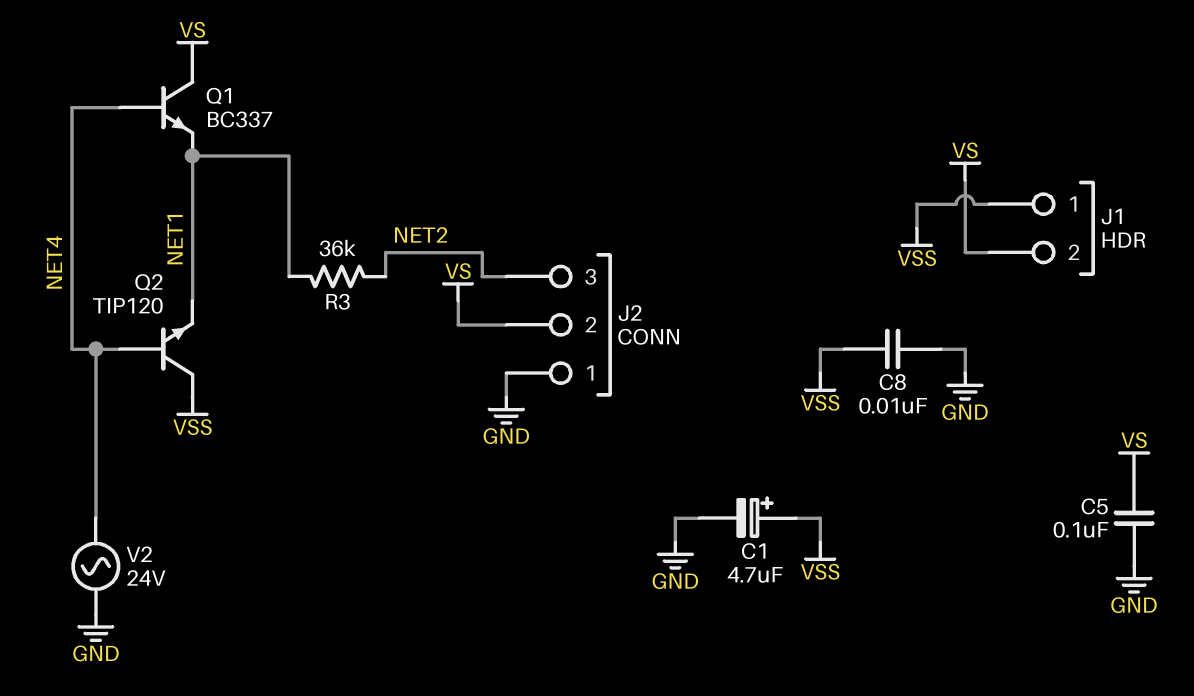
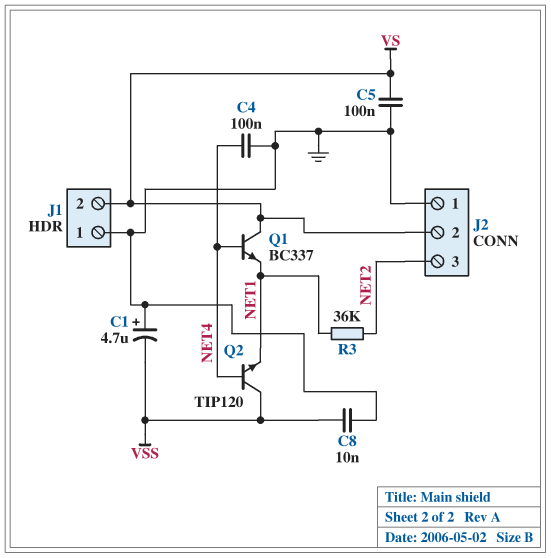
C1: 4.7uF (plus VSS, minus GND) -> 4.7uF (plus GND, minus VSS)
C4: none -> 100nF (GND, NET4)
J1 pin 1: VSS -> GND
V2: AC 24V (GND, NET4) -> none

